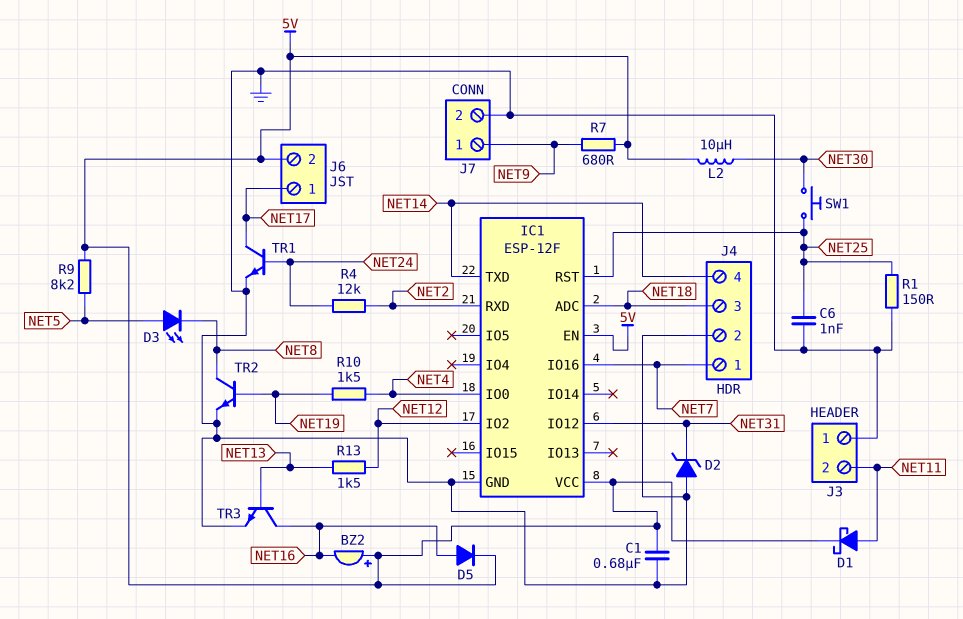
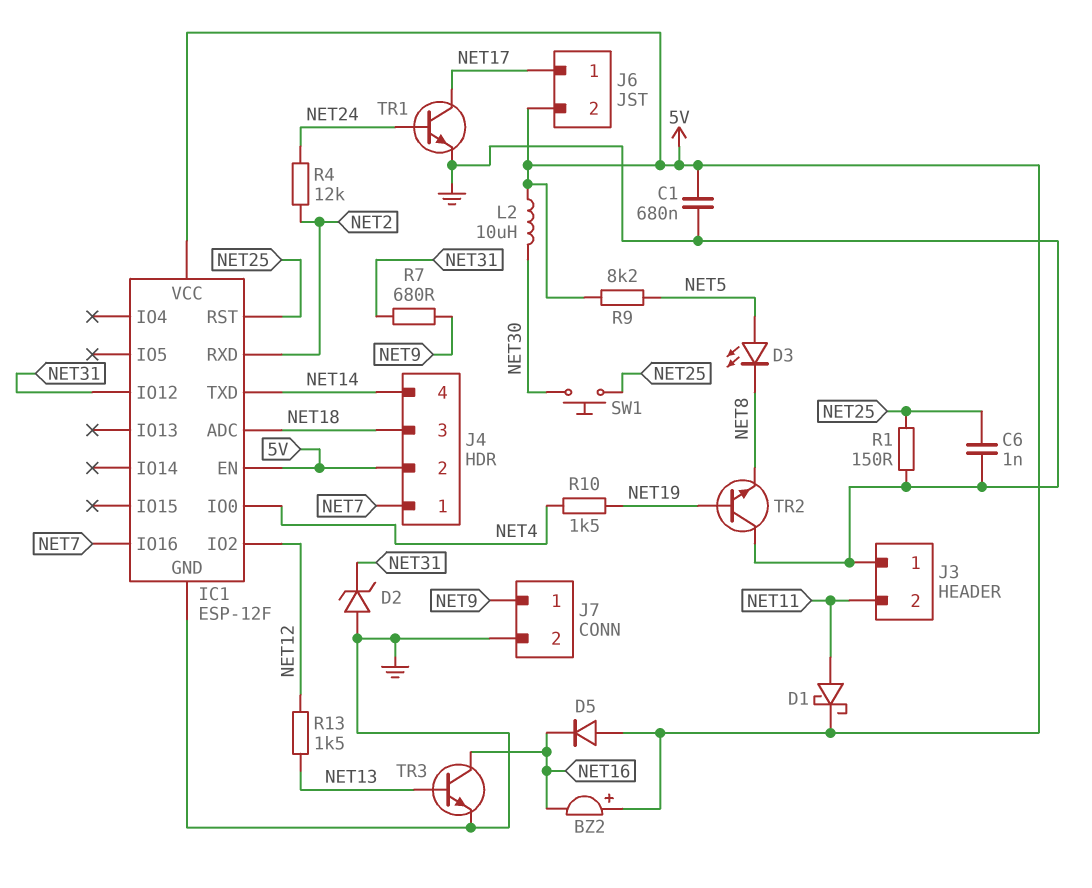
D5: diode (A NET16, K 5V) -> diode (A 5V, K NET16)
J4 pin 2: GND -> 5V
R7: 680 (5V, NET9) -> 680 (NET9, NET31)
TR2: NPN (B NET19, C NET8, E GND) -> NPN (B NET19, C GND, E NET8)

